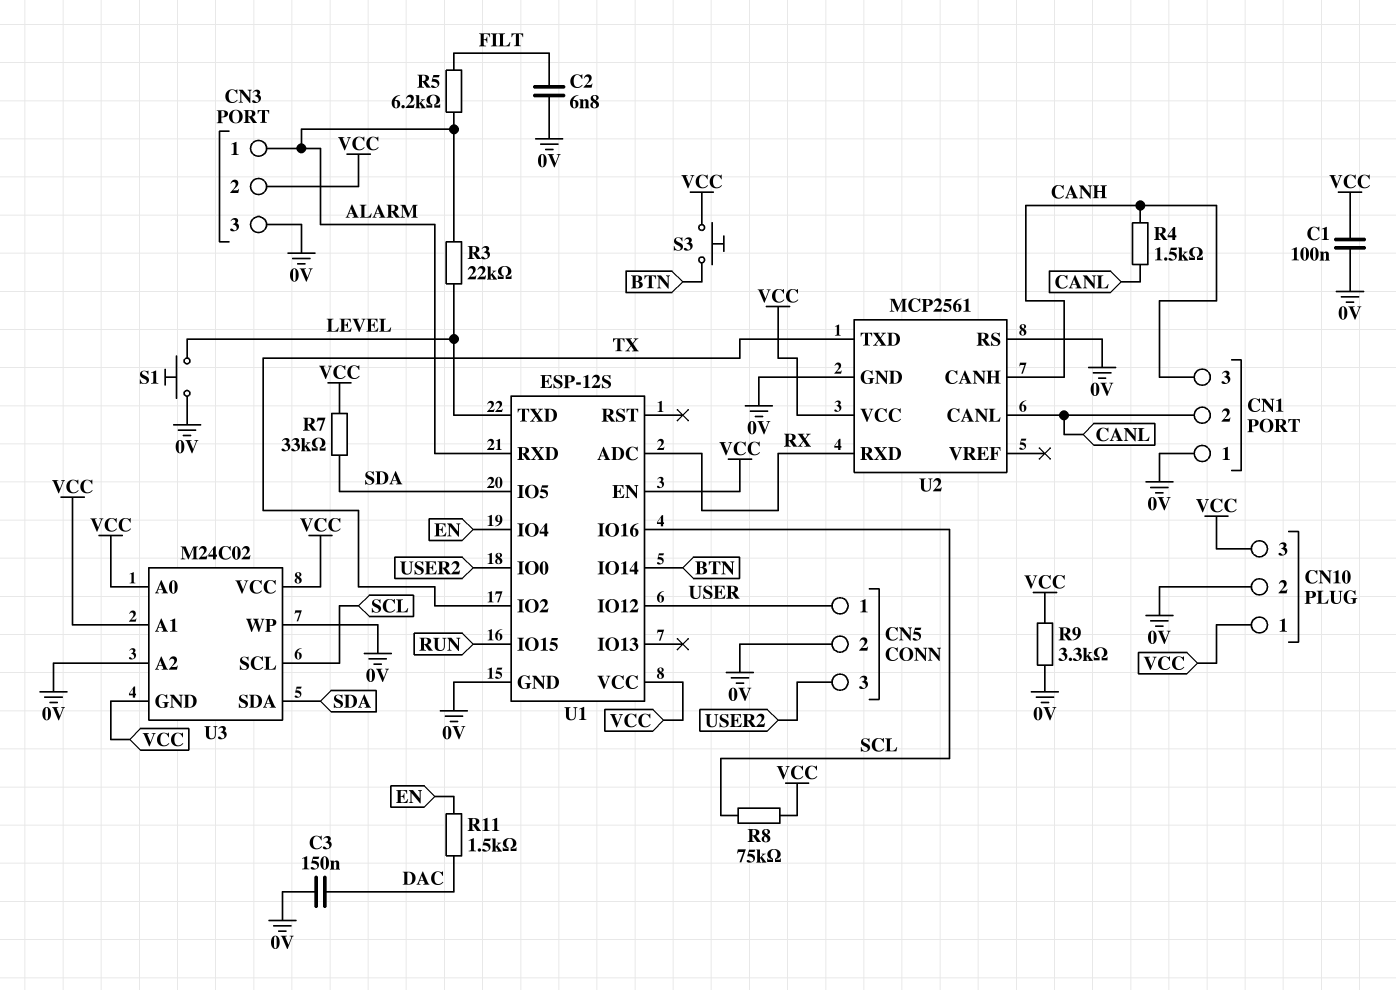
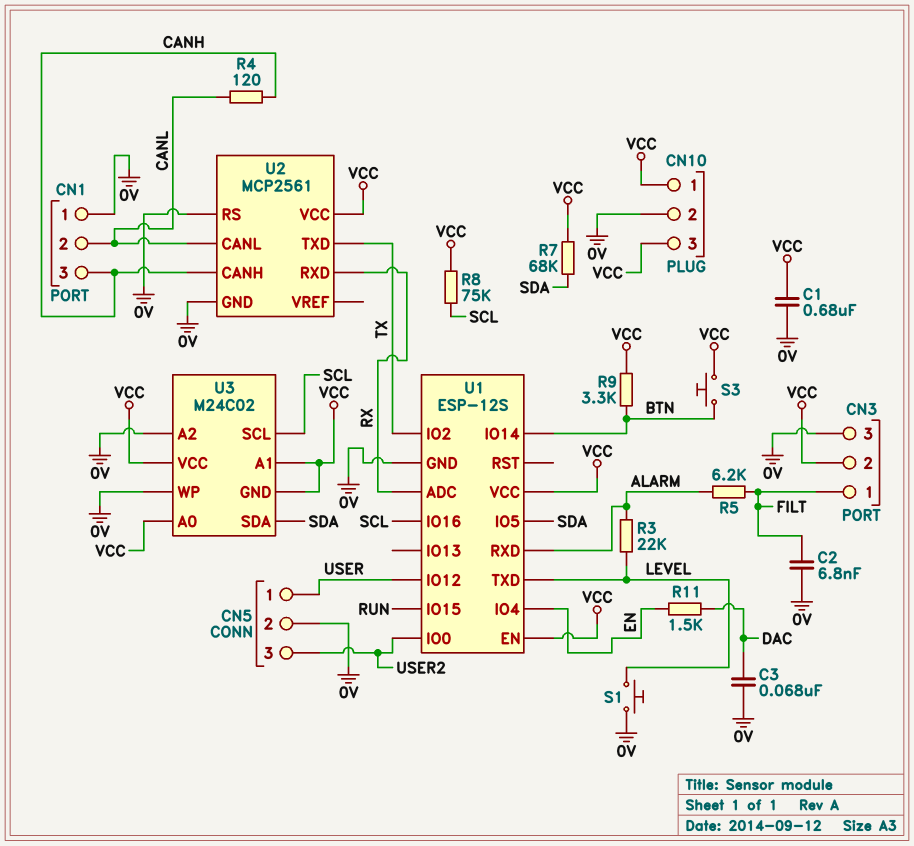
C1: 100nF (0V, VCC) -> 680nF (0V, VCC)
C3: 150nF (0V, DAC) -> 68nF (0V, DAC)
CN3 pin 1: ALARM -> FILT
R4: 1.5k (CANH, CANL) -> 120 (CANH, CANL)
R7: 33k (SDA, VCC) -> 68k (SDA, VCC)
R9: 3.3k (0V, VCC) -> 3.3k (BTN, VCC)

